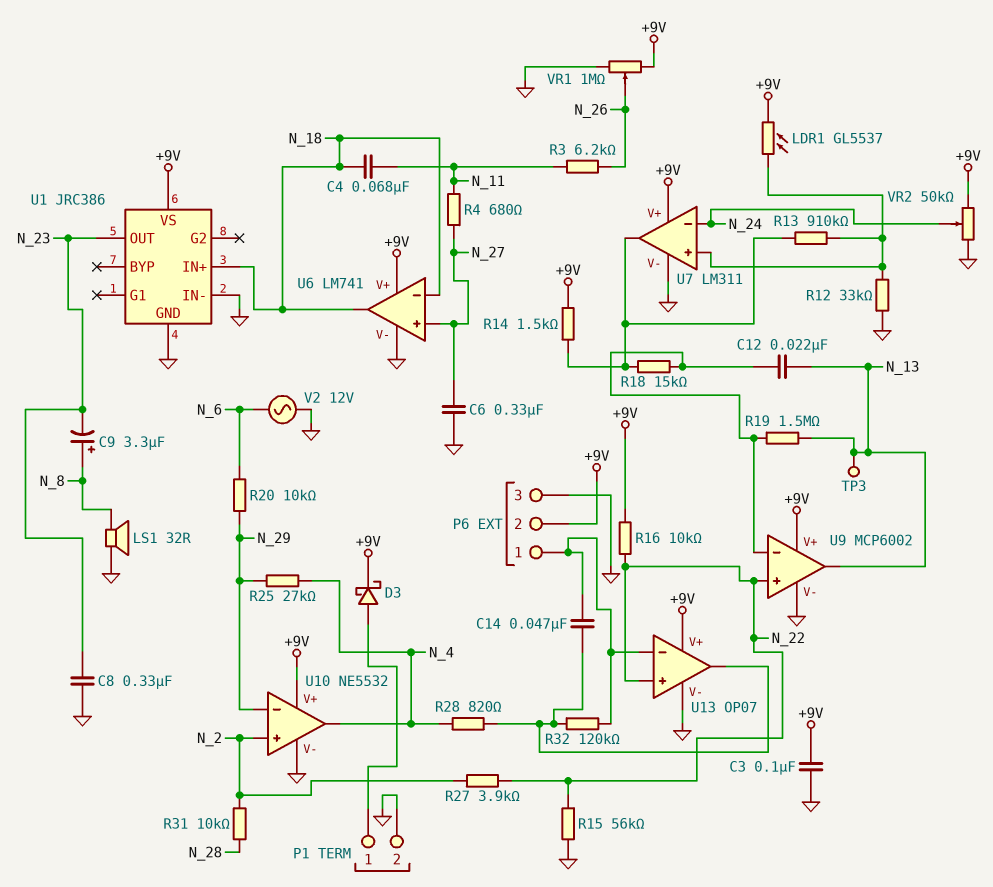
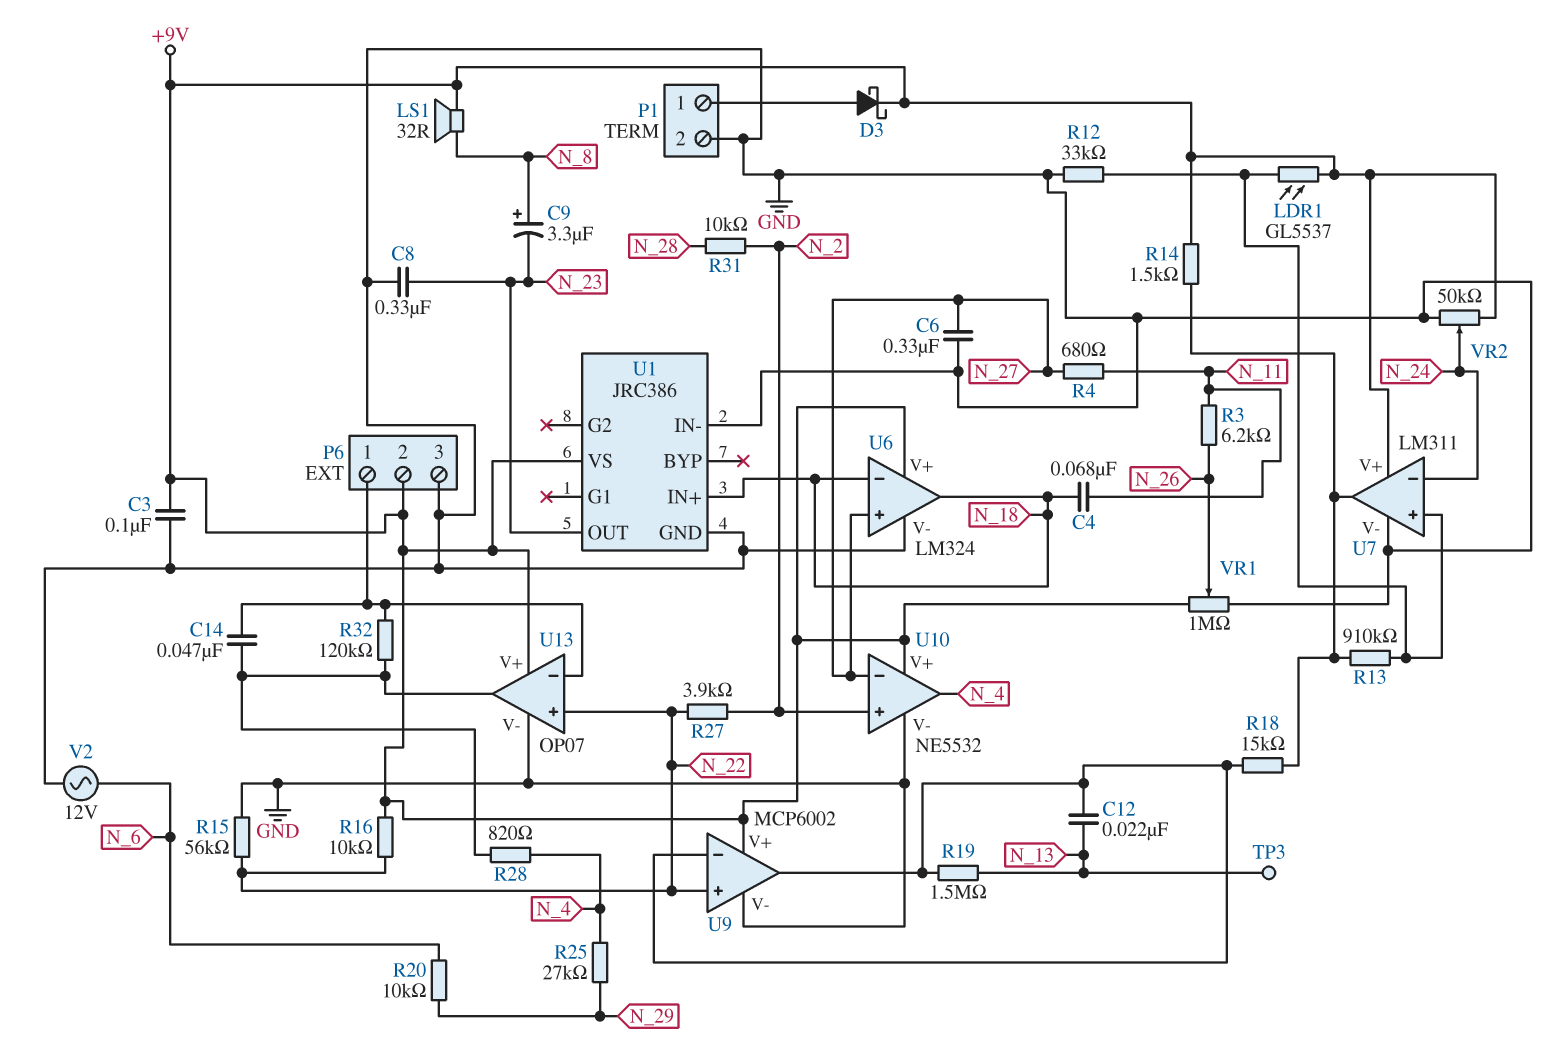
LS1: speaker 32R (GND, N_8) -> speaker 32R (+9V, N_8)
U6: LM741 -> LM324
U9 pin out: N_13 -> U9/in-
U10 pin in-: N_29 -> N_27

